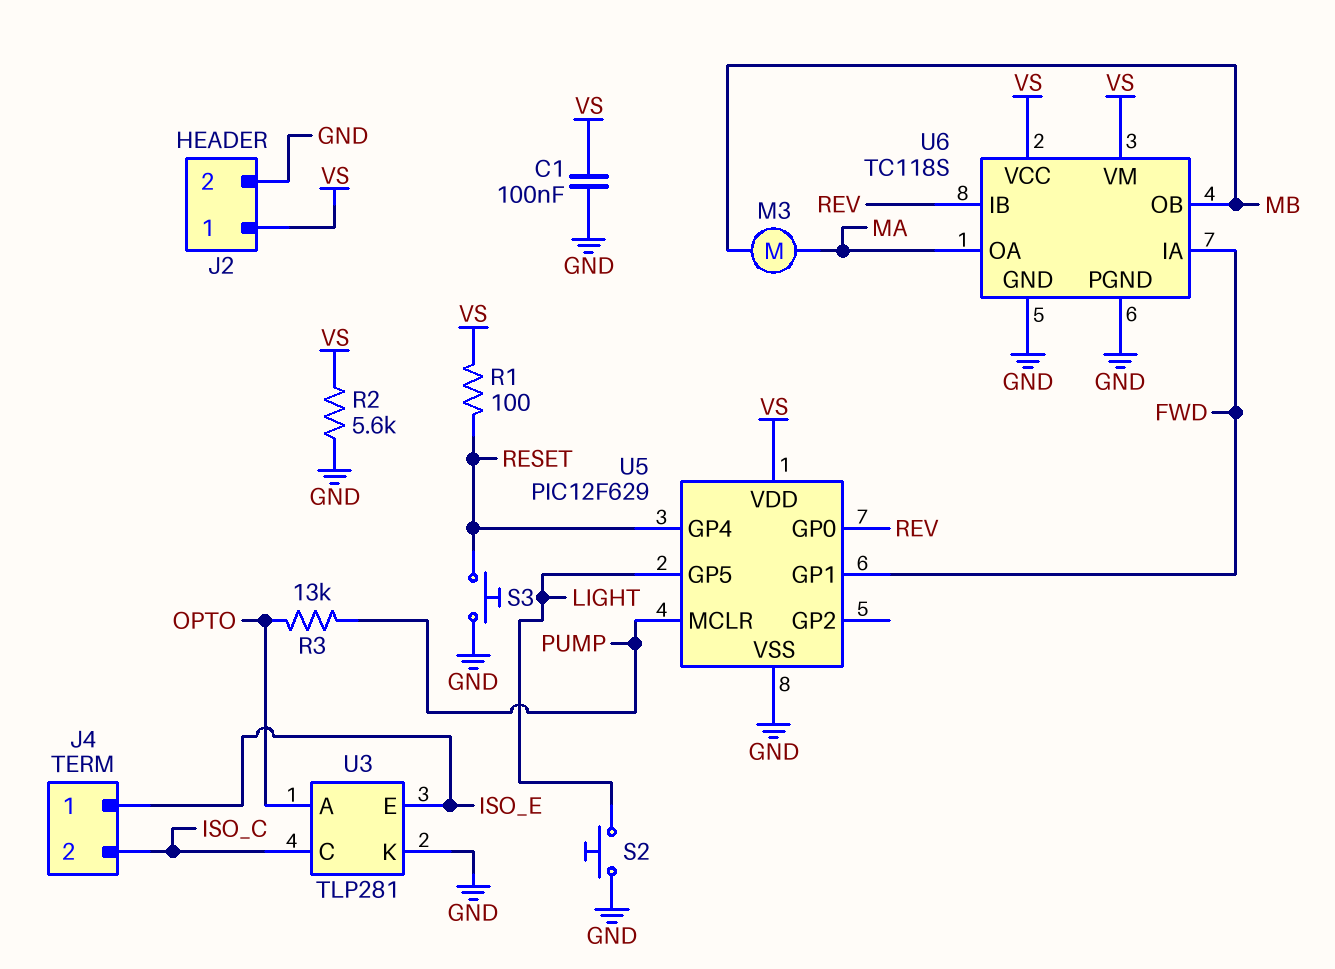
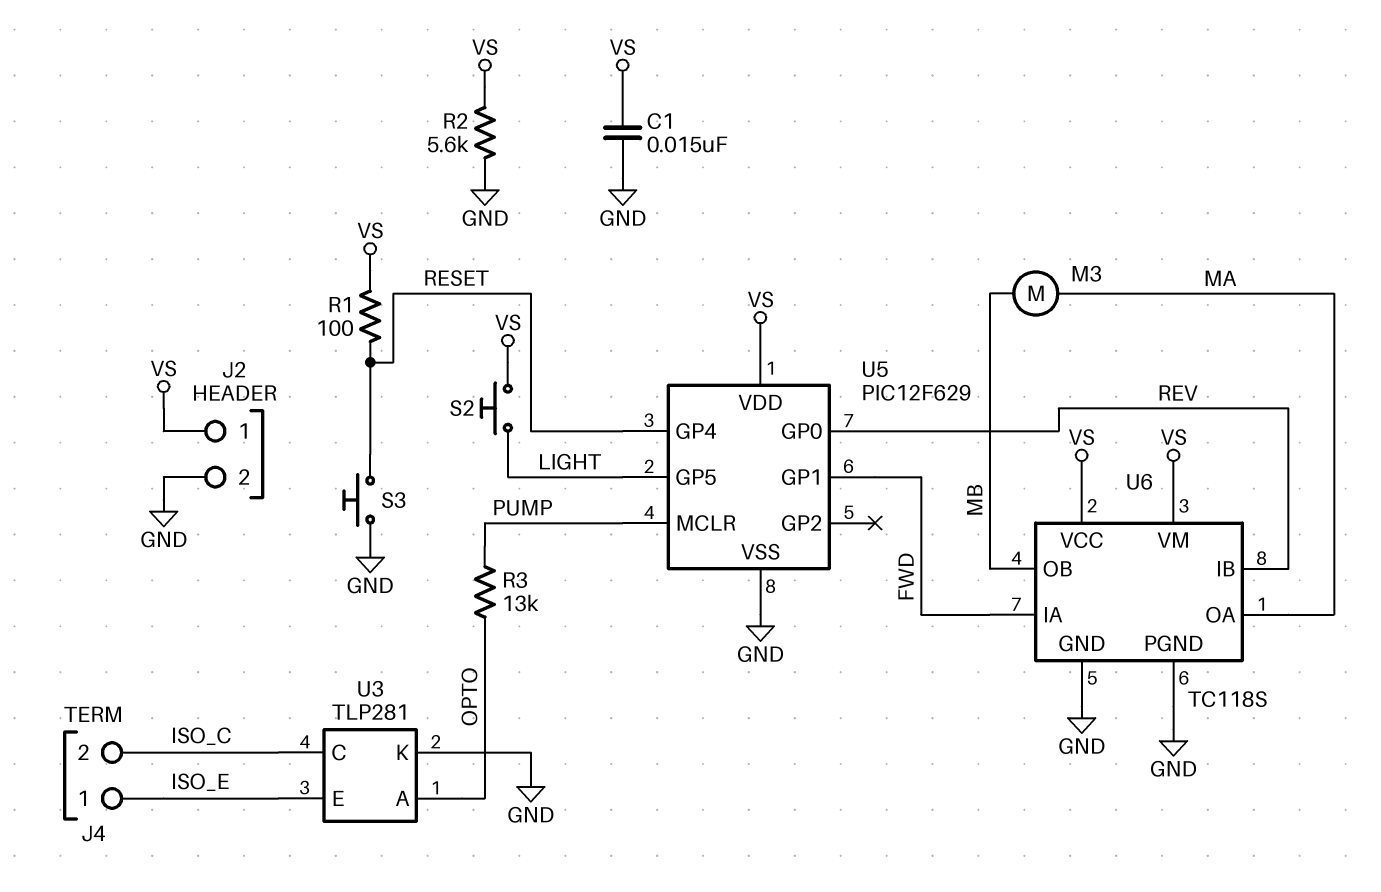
C1: 100nF (GND, VS) -> 15nF (GND, VS)
S2: button (GND, LIGHT) -> button (LIGHT, VS)

